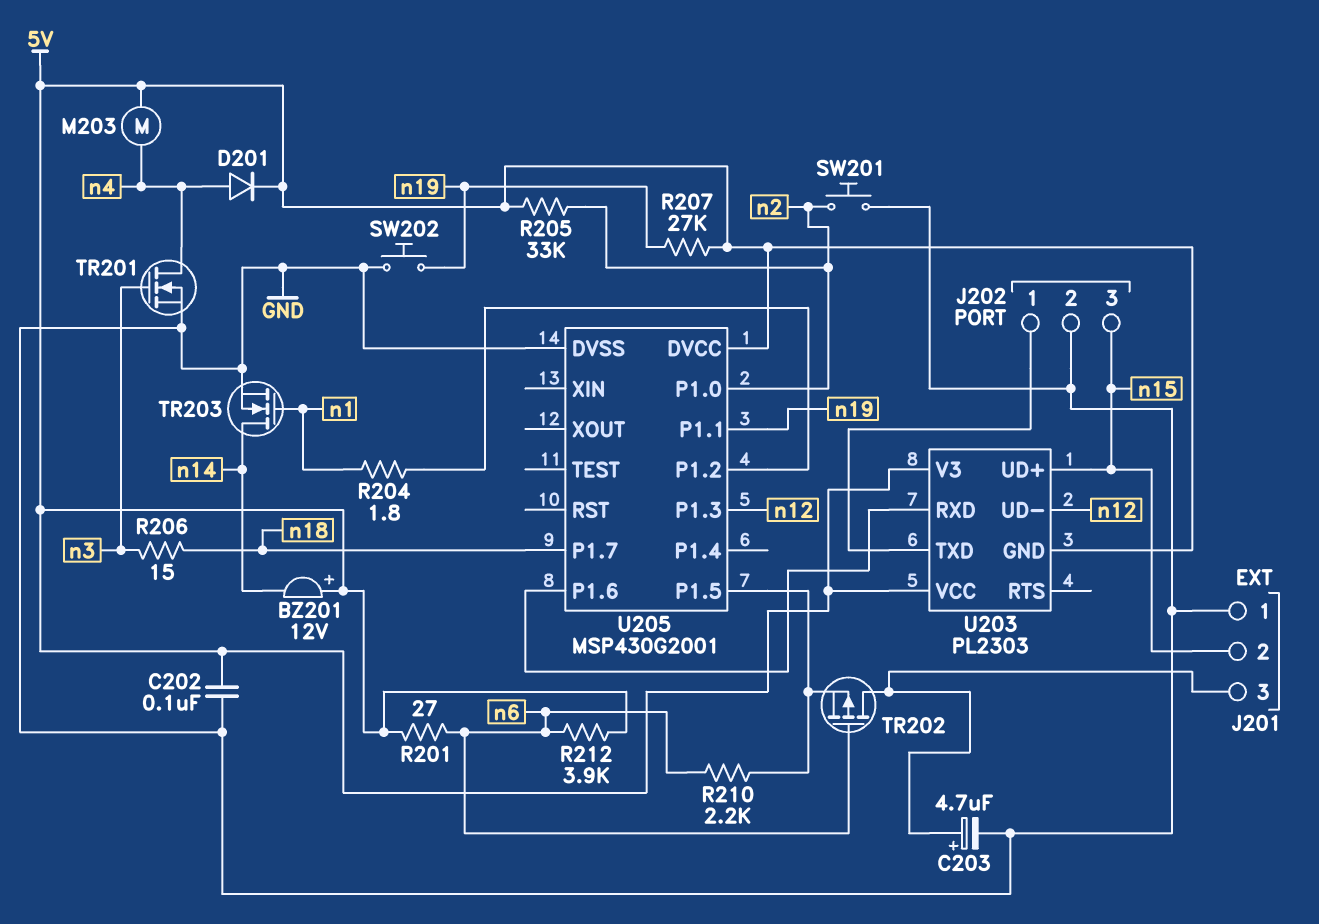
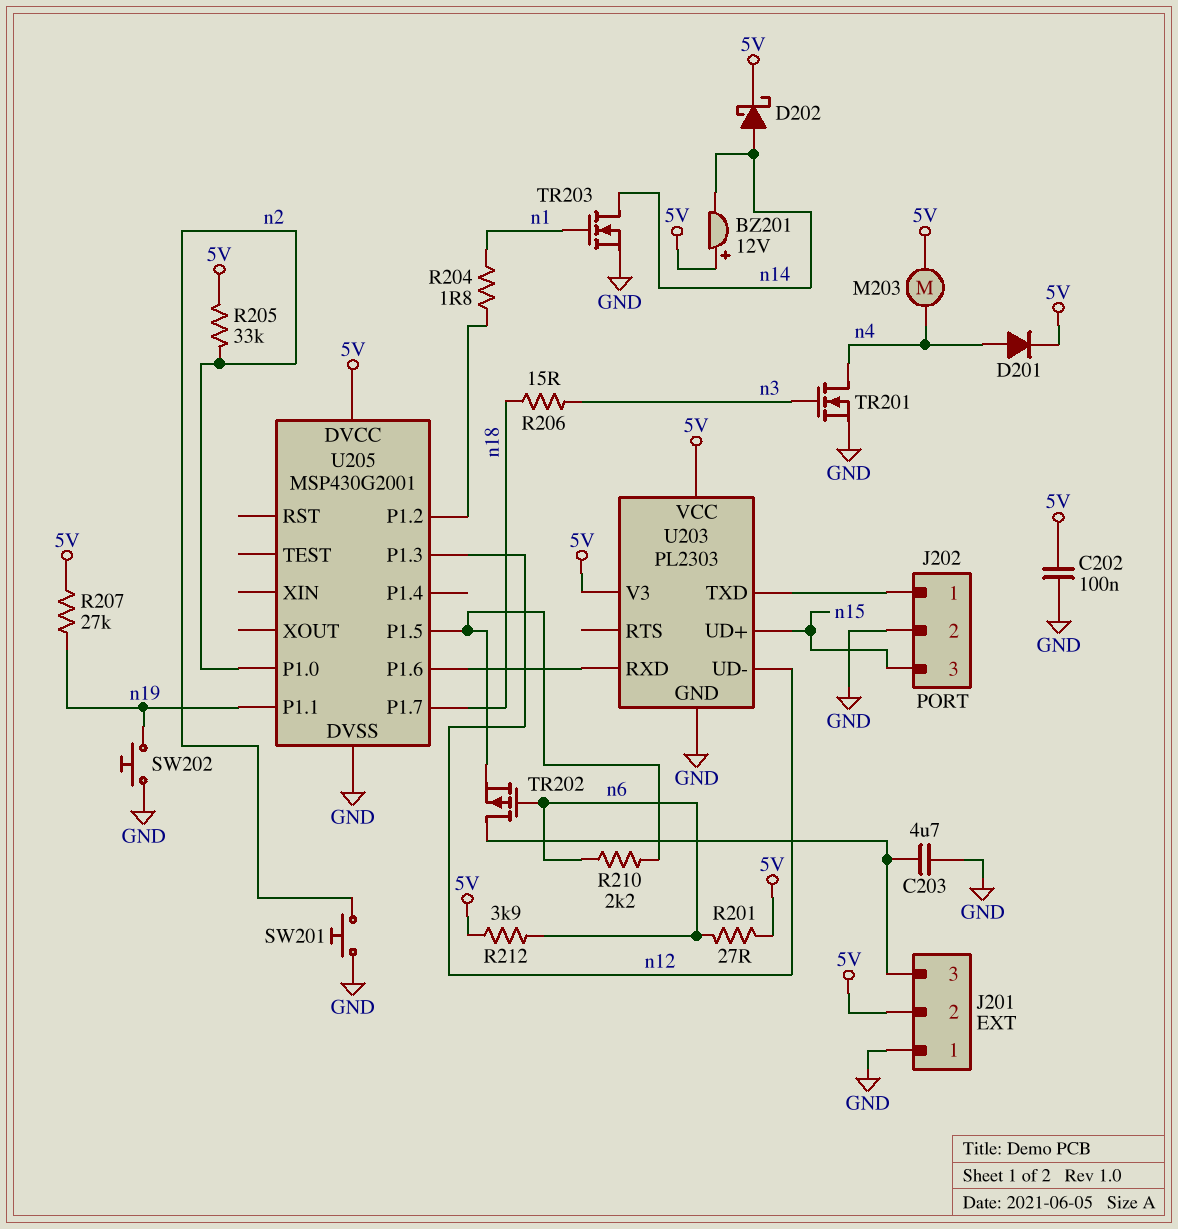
C203: 4.7uF (plus J201/3, minus GND) -> 4.7uF (GND, J201/3)
D202: none -> schottky (A n14, K 5V)
J201 pin 2: n15 -> 5V
U203 pin GND: 5V -> GND

